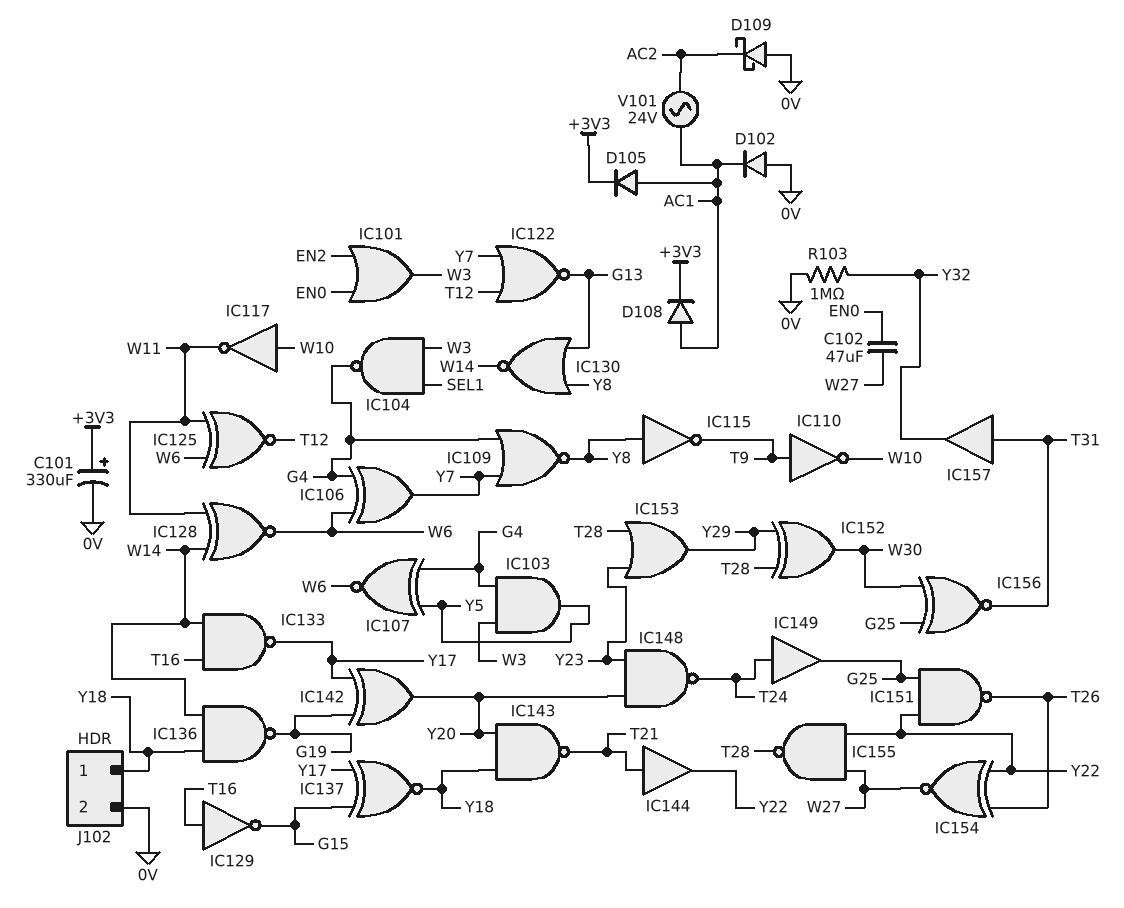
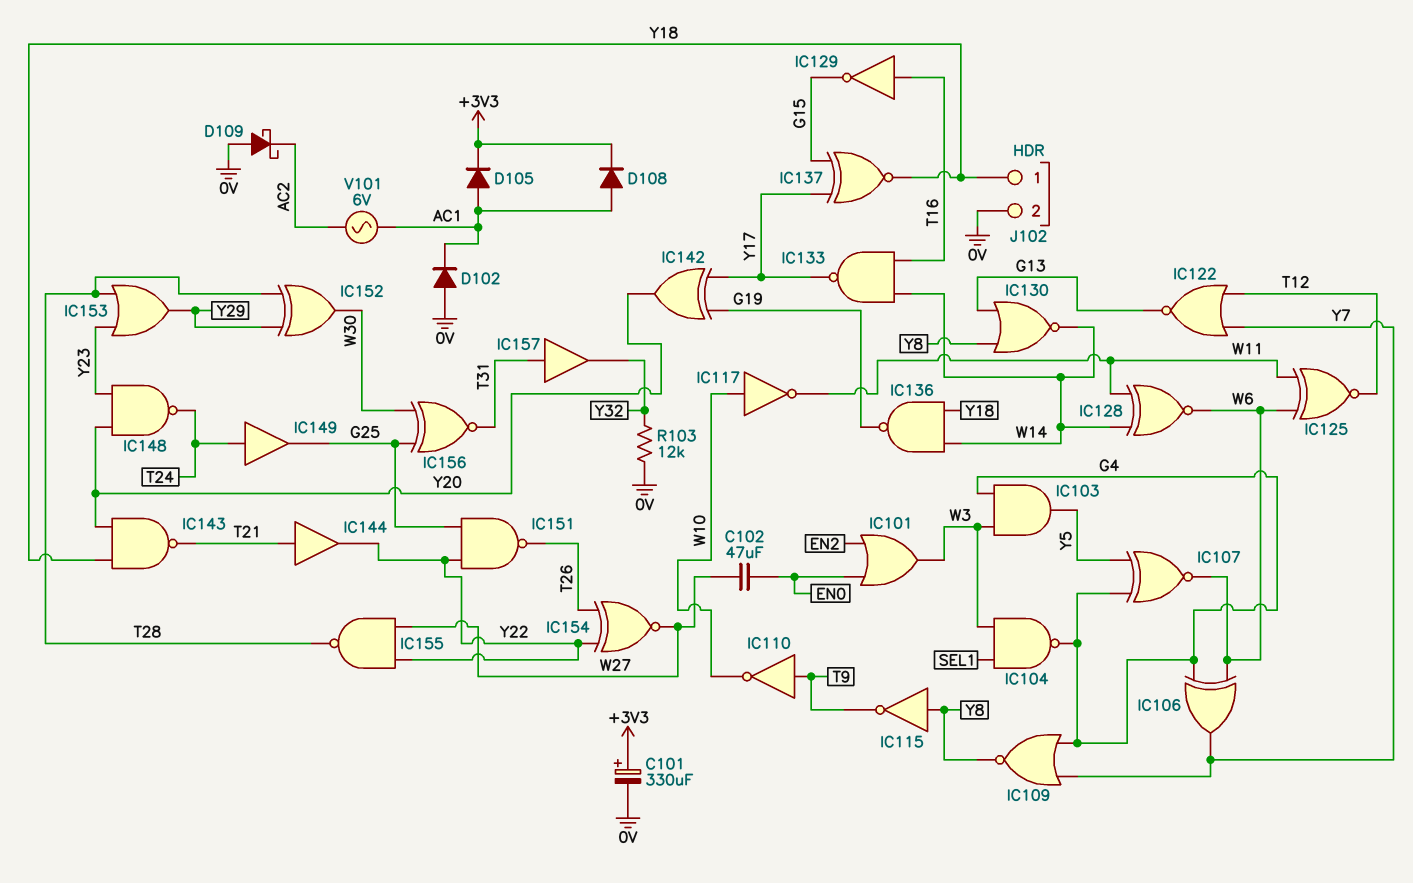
R103: 1M (0V, Y32) -> 12k (0V, Y32)
V101: AC 24V (AC1, AC2) -> AC 6V (AC1, AC2)

